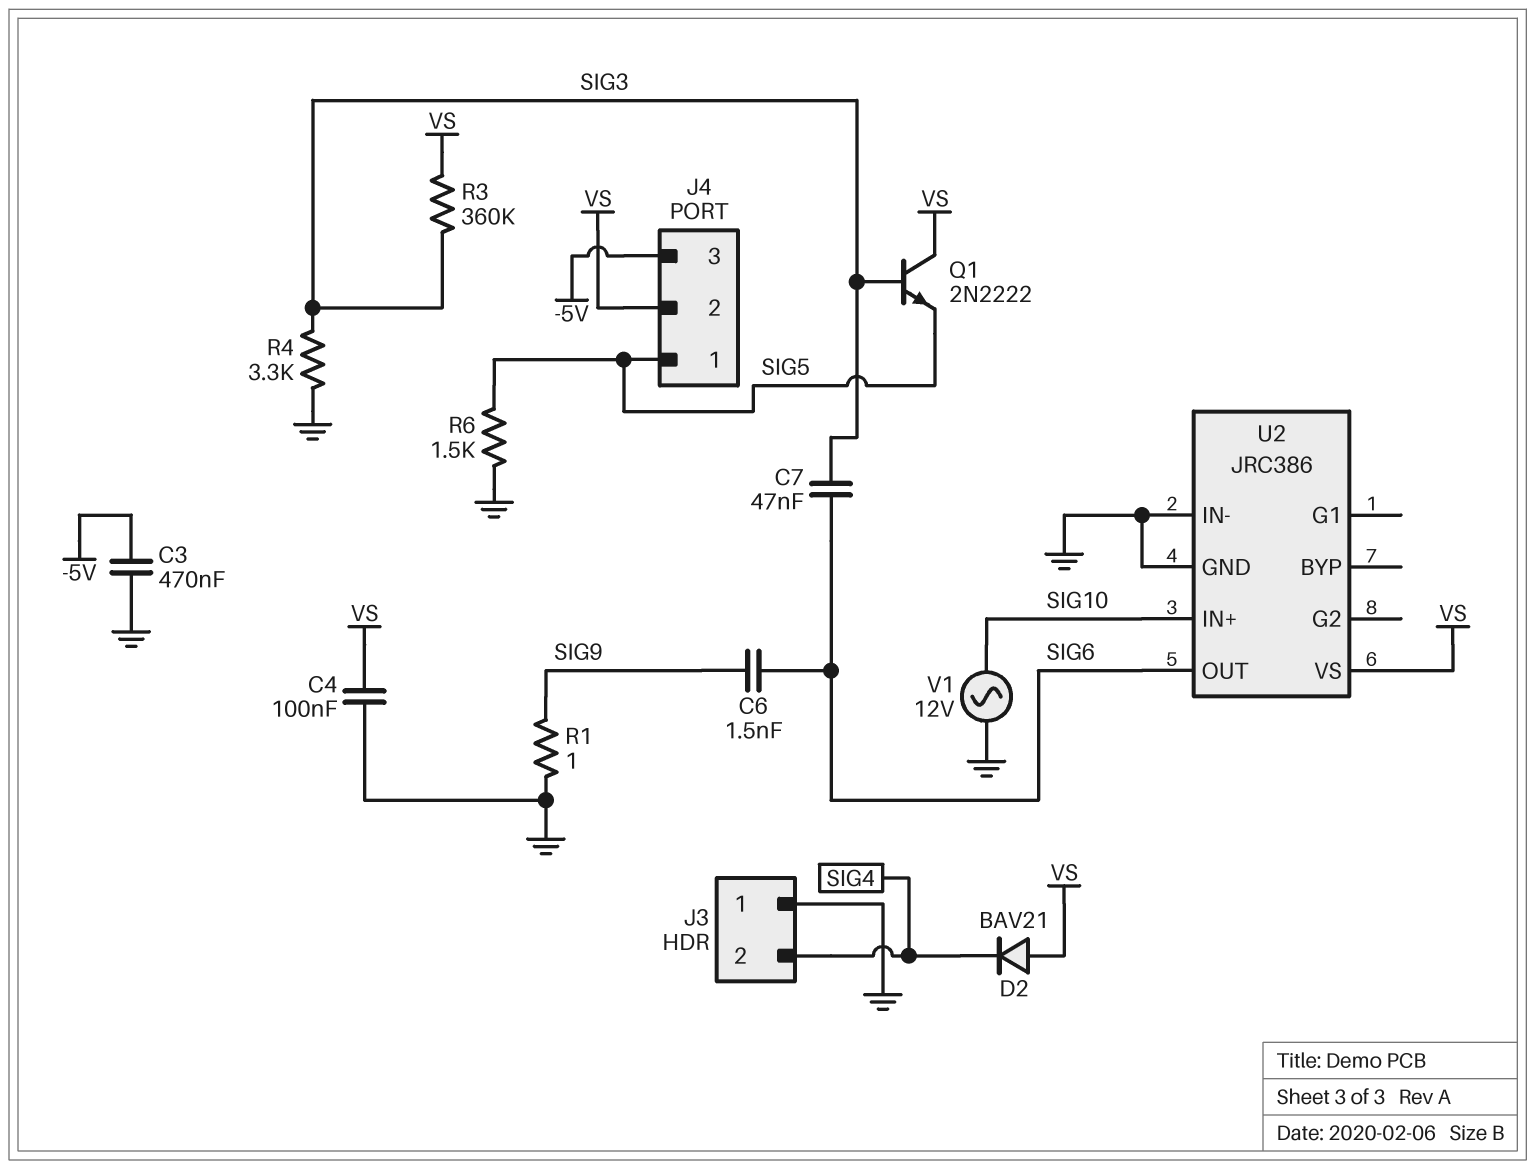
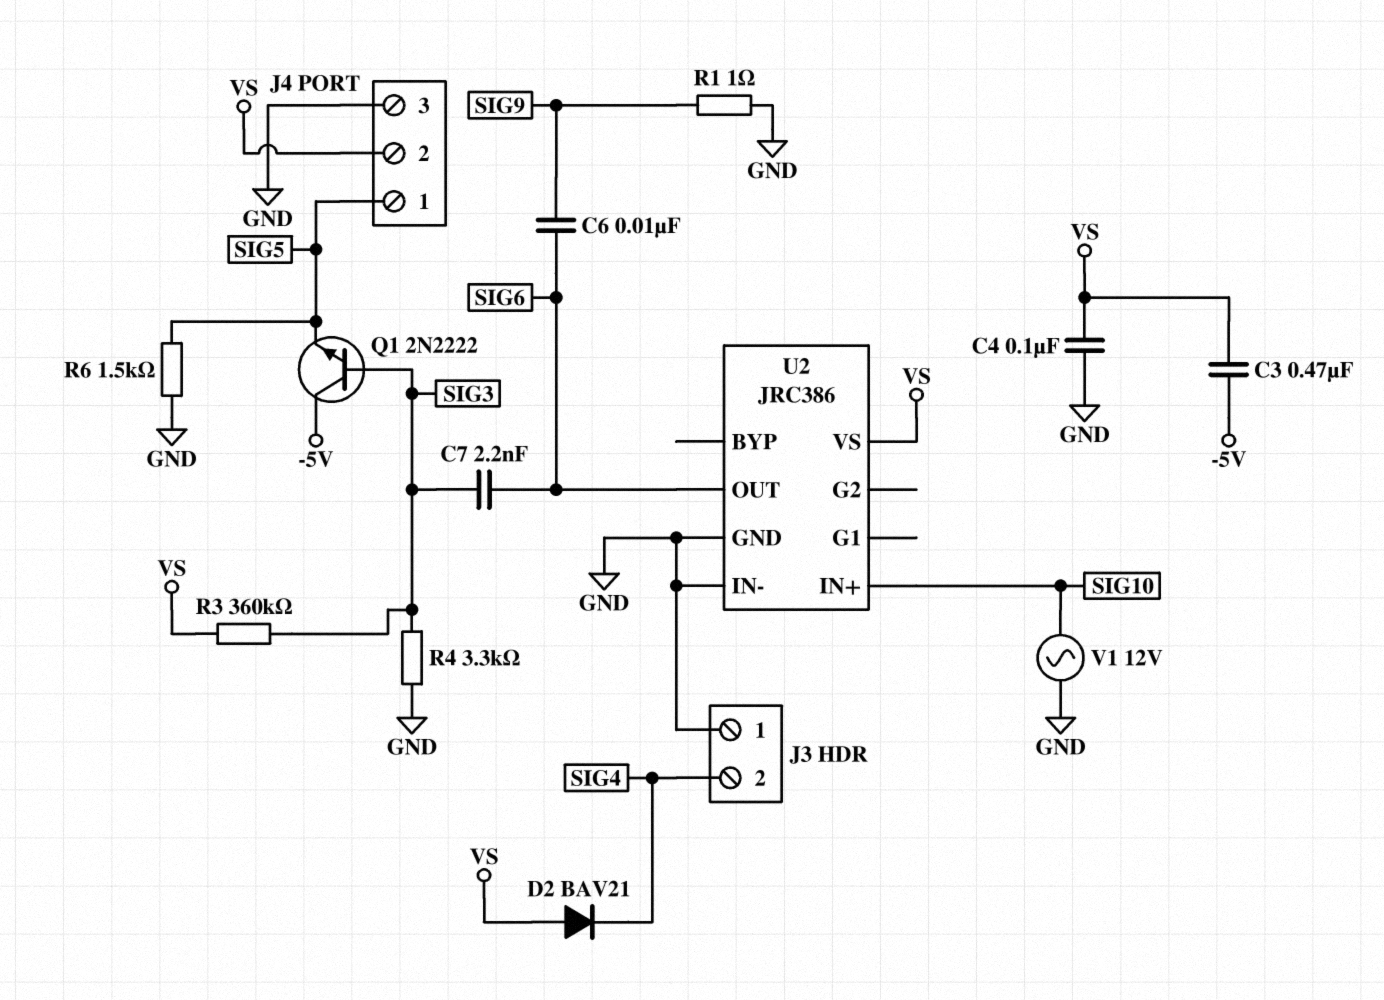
C3: 470nF (-5V, GND) -> 470nF (-5V, VS)
C6: 1.5nF (SIG6, SIG9) -> 10nF (SIG6, SIG9)
C7: 47nF (SIG3, SIG6) -> 2.2nF (SIG3, SIG6)
J4 pin 3: -5V -> GND
Q1: NPN 2N2222 (B SIG3, C VS, E SIG5) -> NPN 2N2222 (B SIG3, C -5V, E SIG5)

